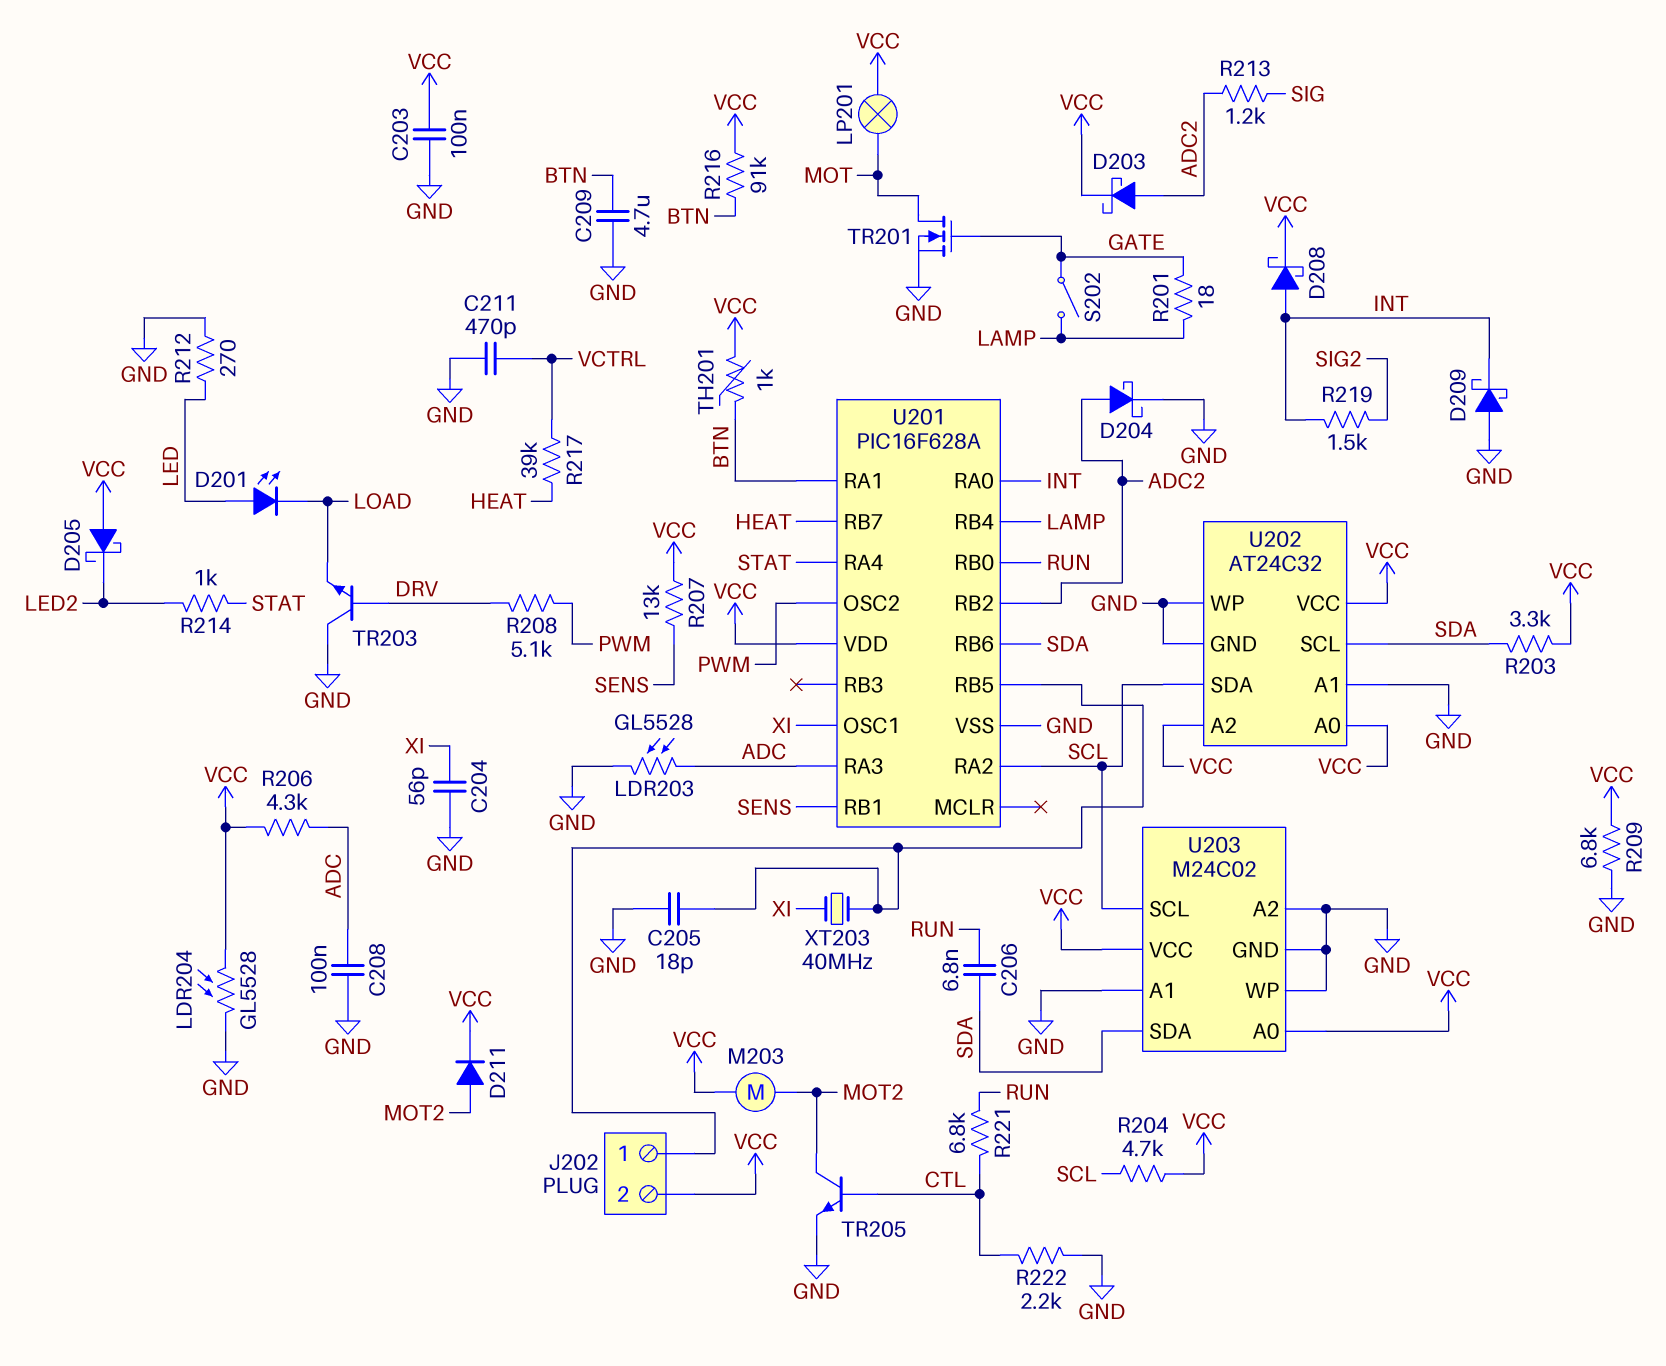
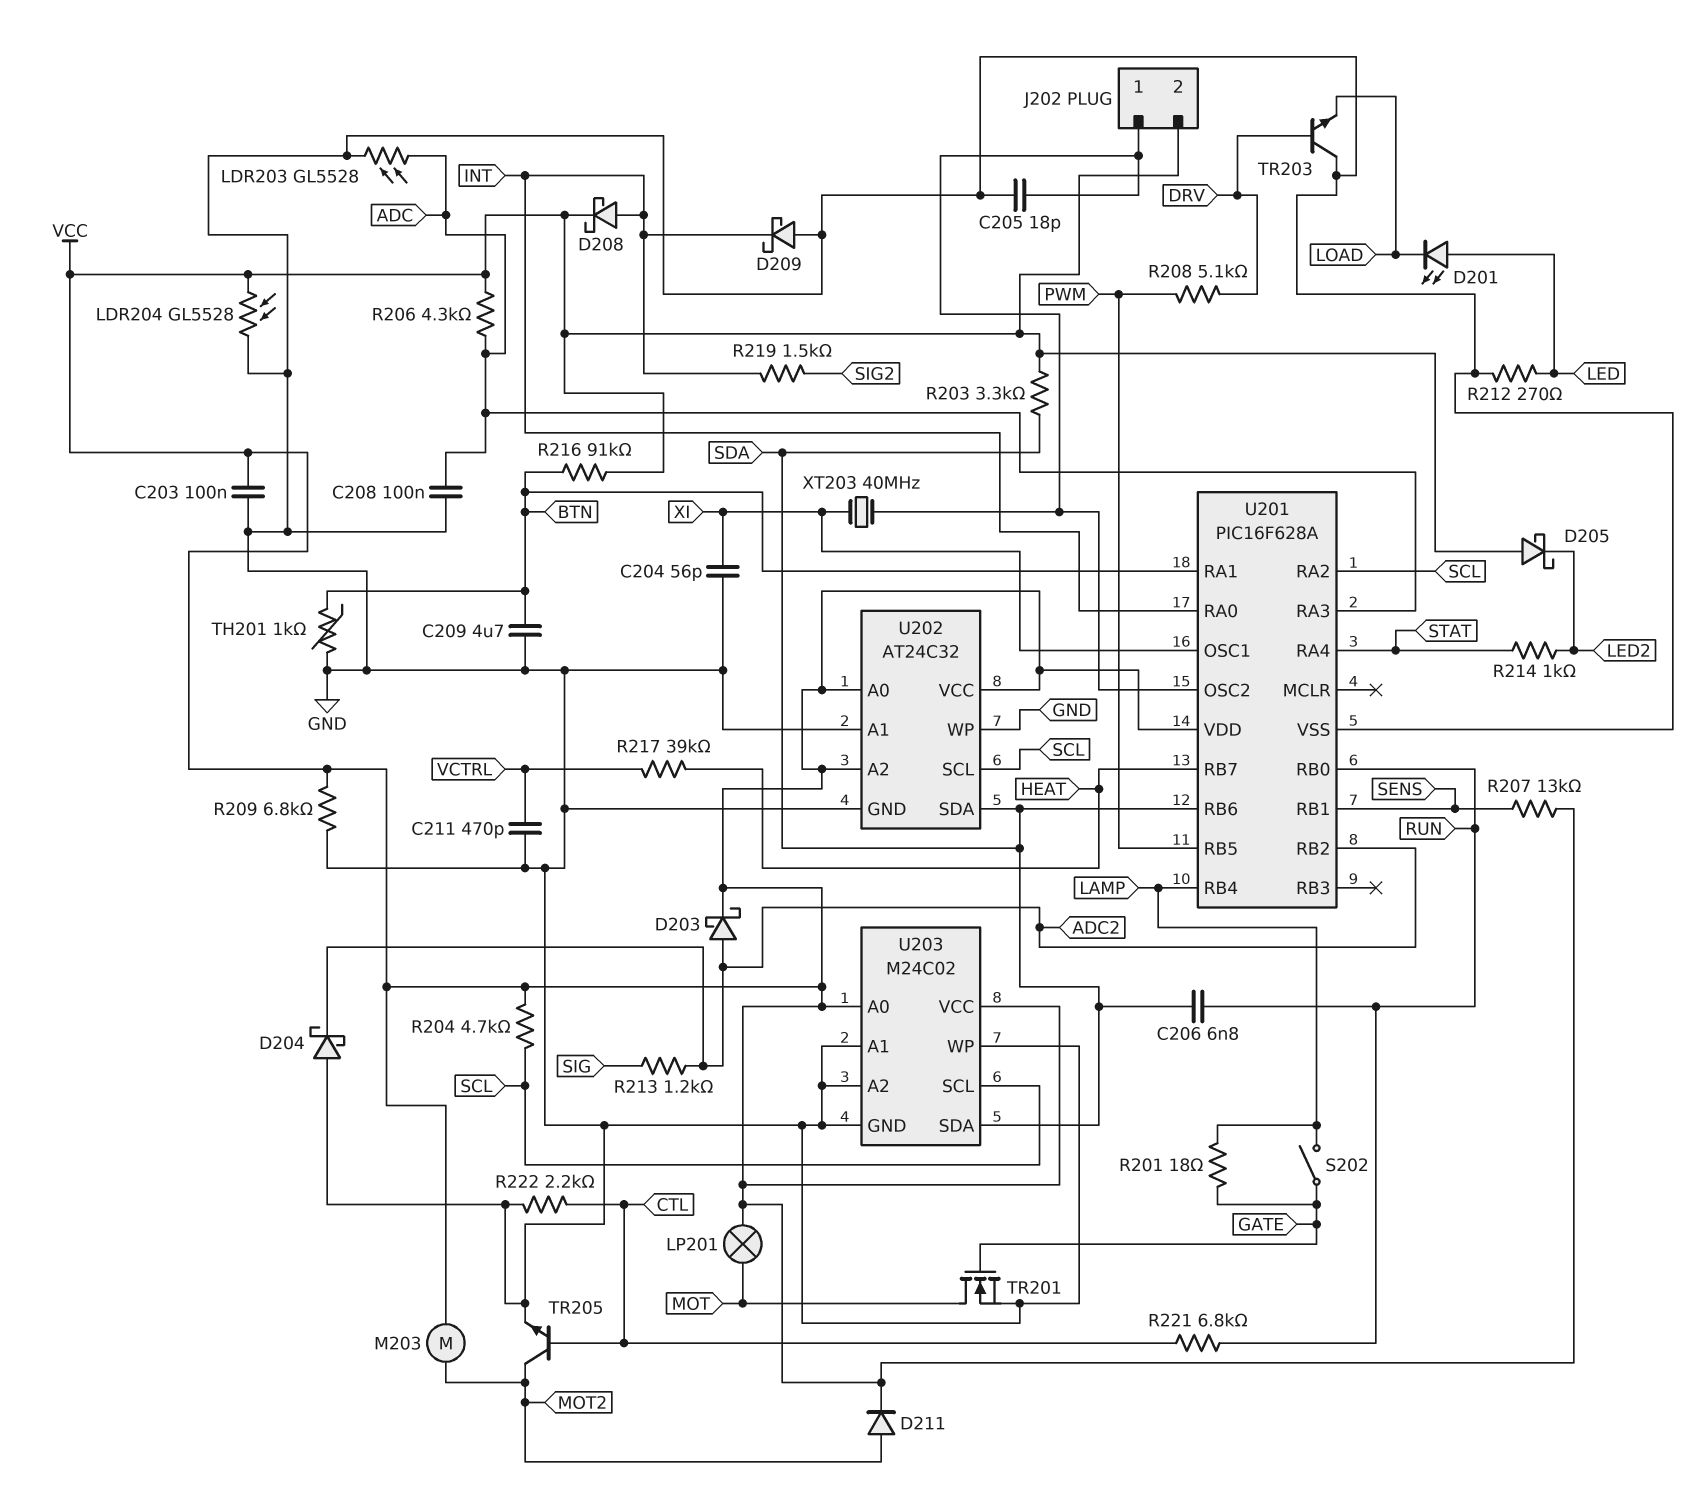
D204: schottky (A ADC2, K GND) -> schottky (A GND, K ADC2)
TH201: 1k (BTN, VCC) -> 1k (BTN, GND)
U201 pin OSC2: PWM -> J202/1
U201 pin RB5: J202/1 -> PWM
U202 pin SCL: SDA -> SCL
U202 pin SDA: SCL -> SDA

